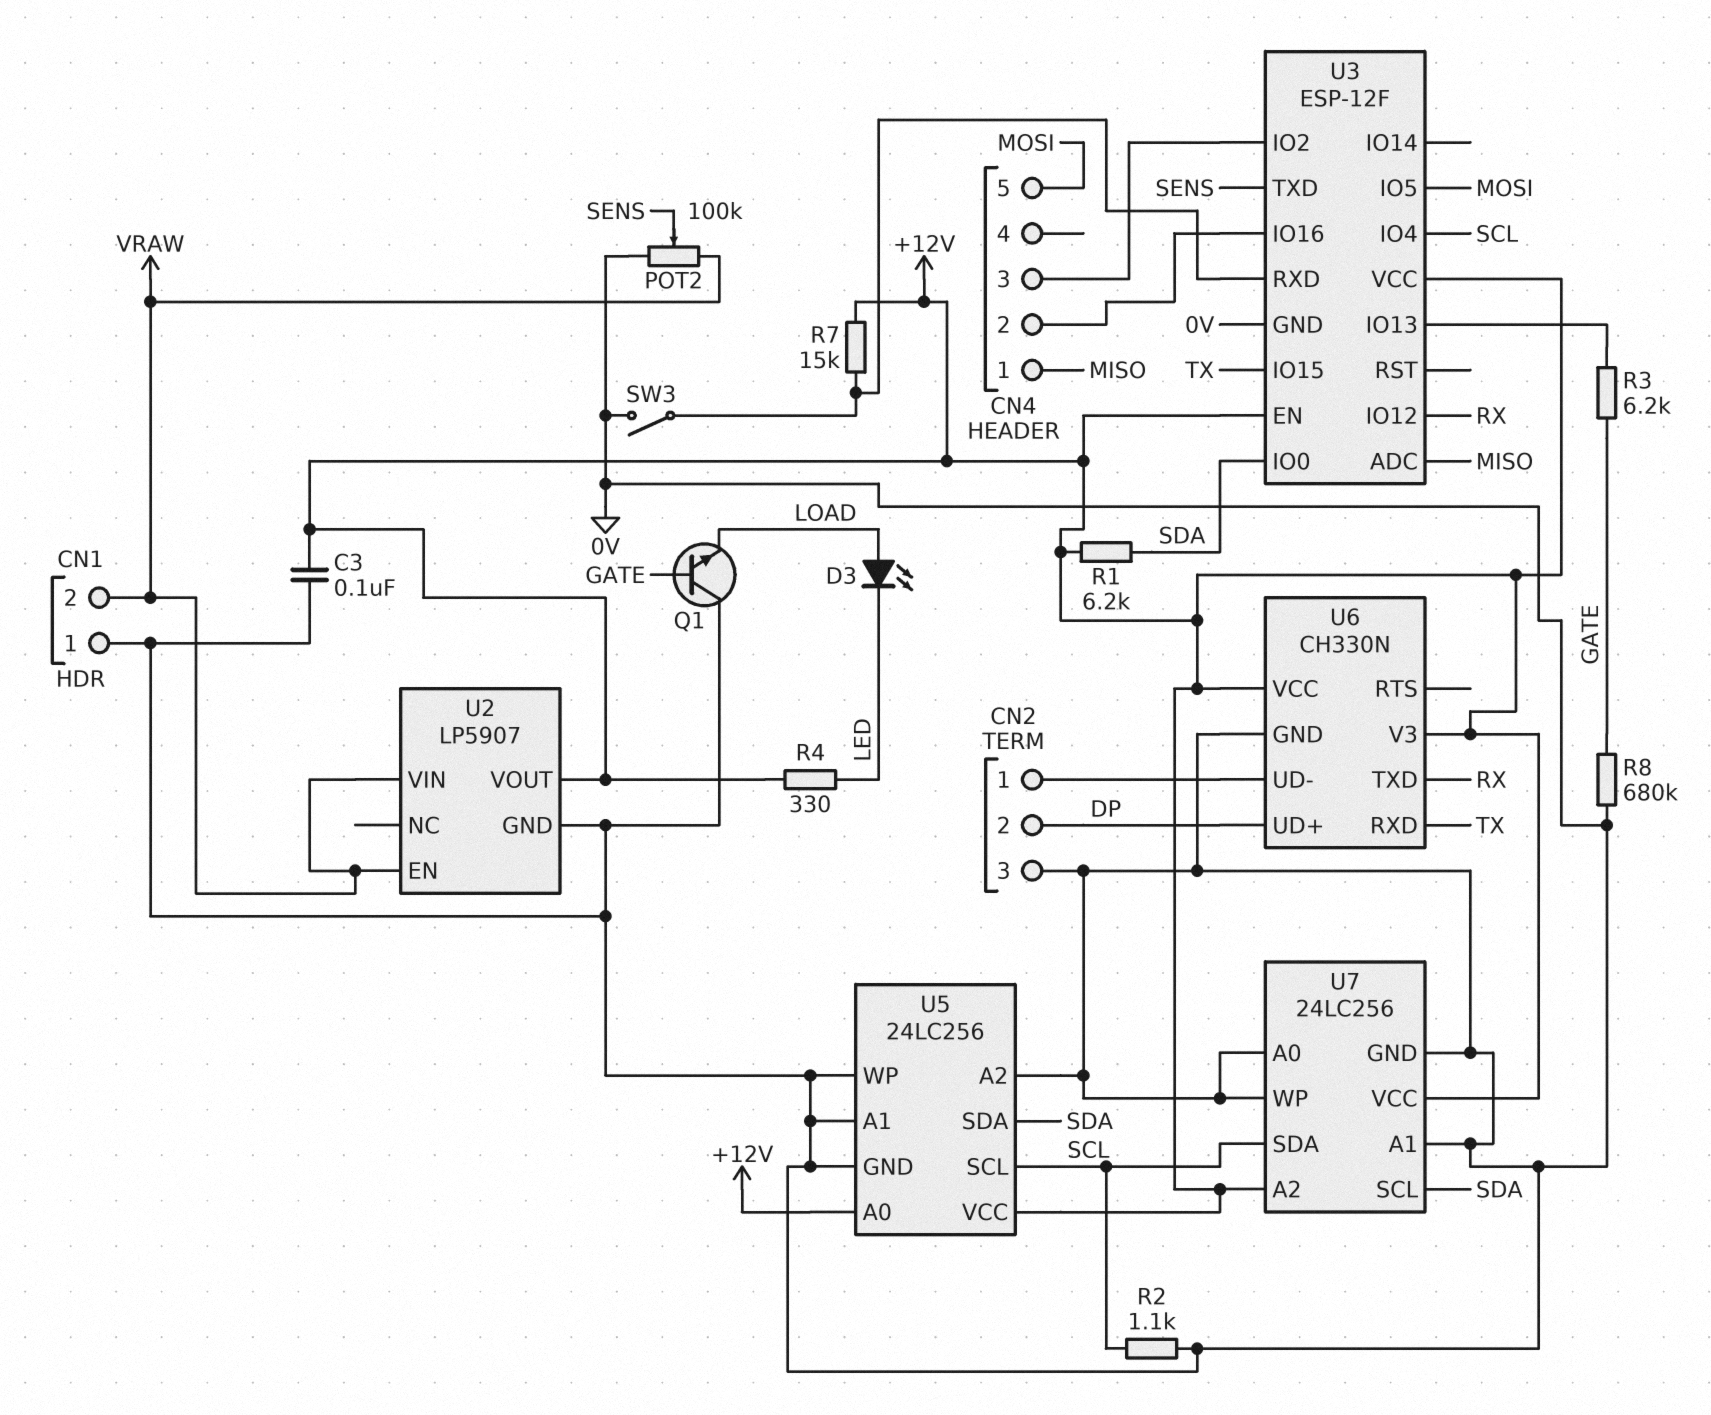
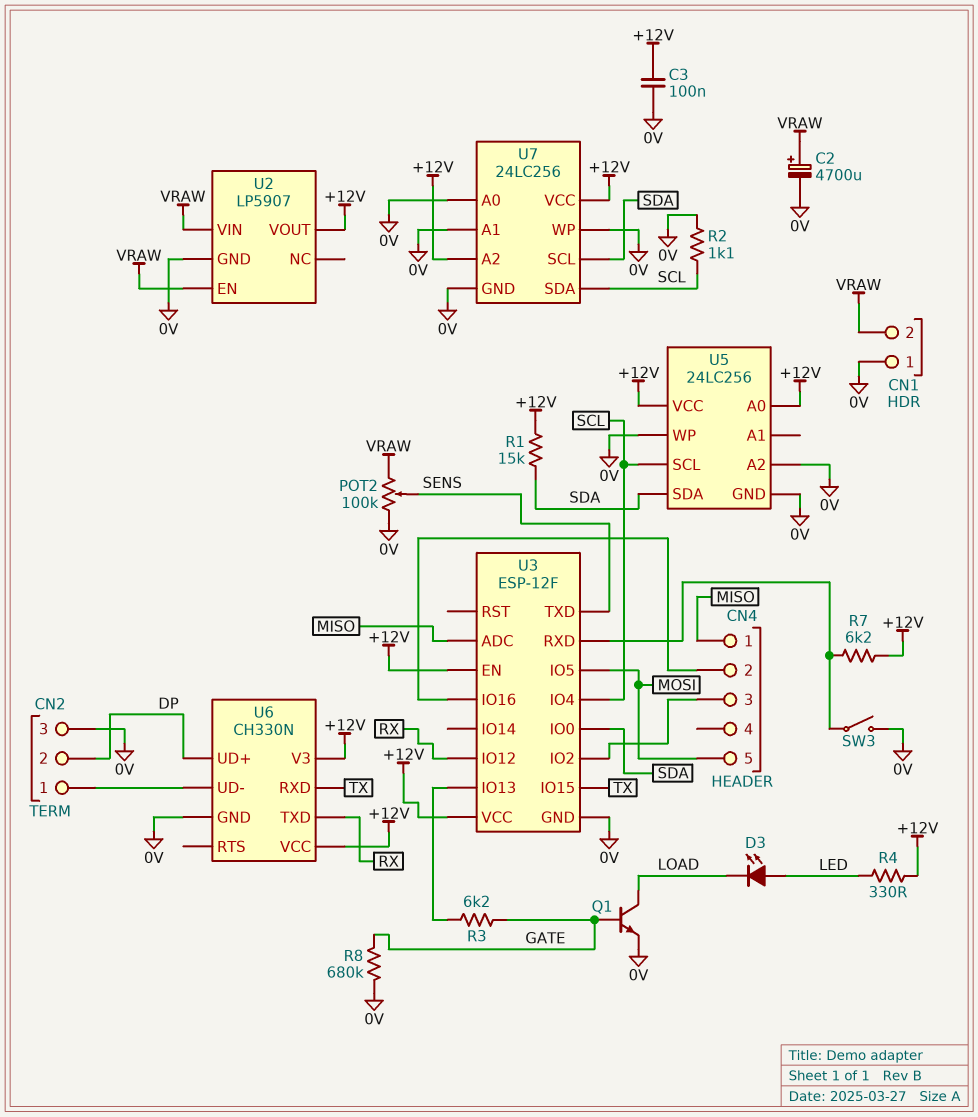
C2: none -> 4700uF (plus VRAW, minus 0V)
D3: LED (A LOAD, K LED) -> LED (A LED, K LOAD)
Q1: NPN (B GATE, C 0V, E LOAD) -> NPN (B GATE, C LOAD, E 0V)
R1: 6.2k (+12V, SDA) -> 15k (+12V, SDA)
R7: 15k (+12V, U3/RXD) -> 6.2k (+12V, U3/RXD)
U5 pin A1: 0V -> none

